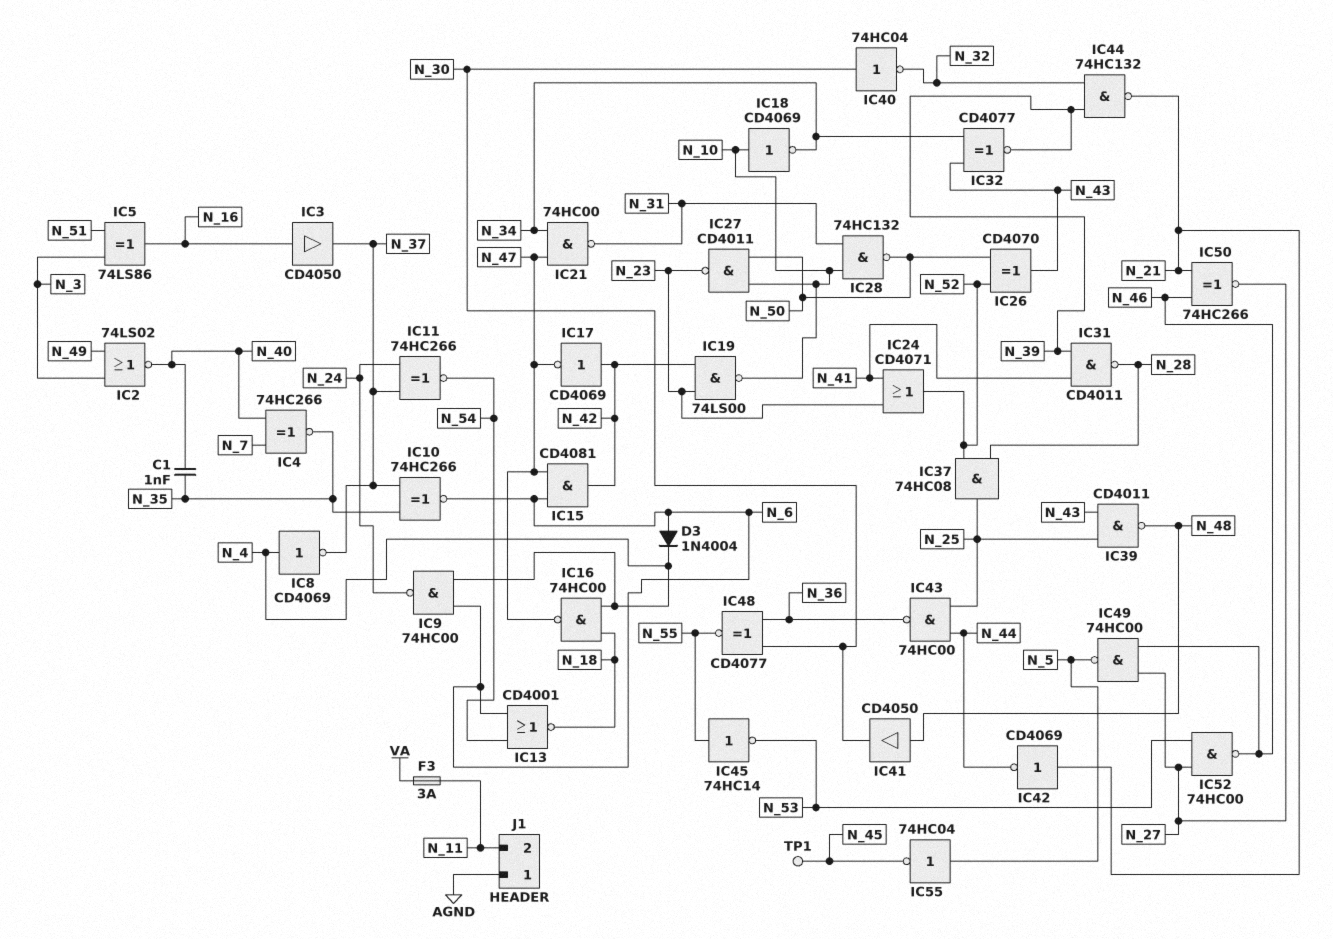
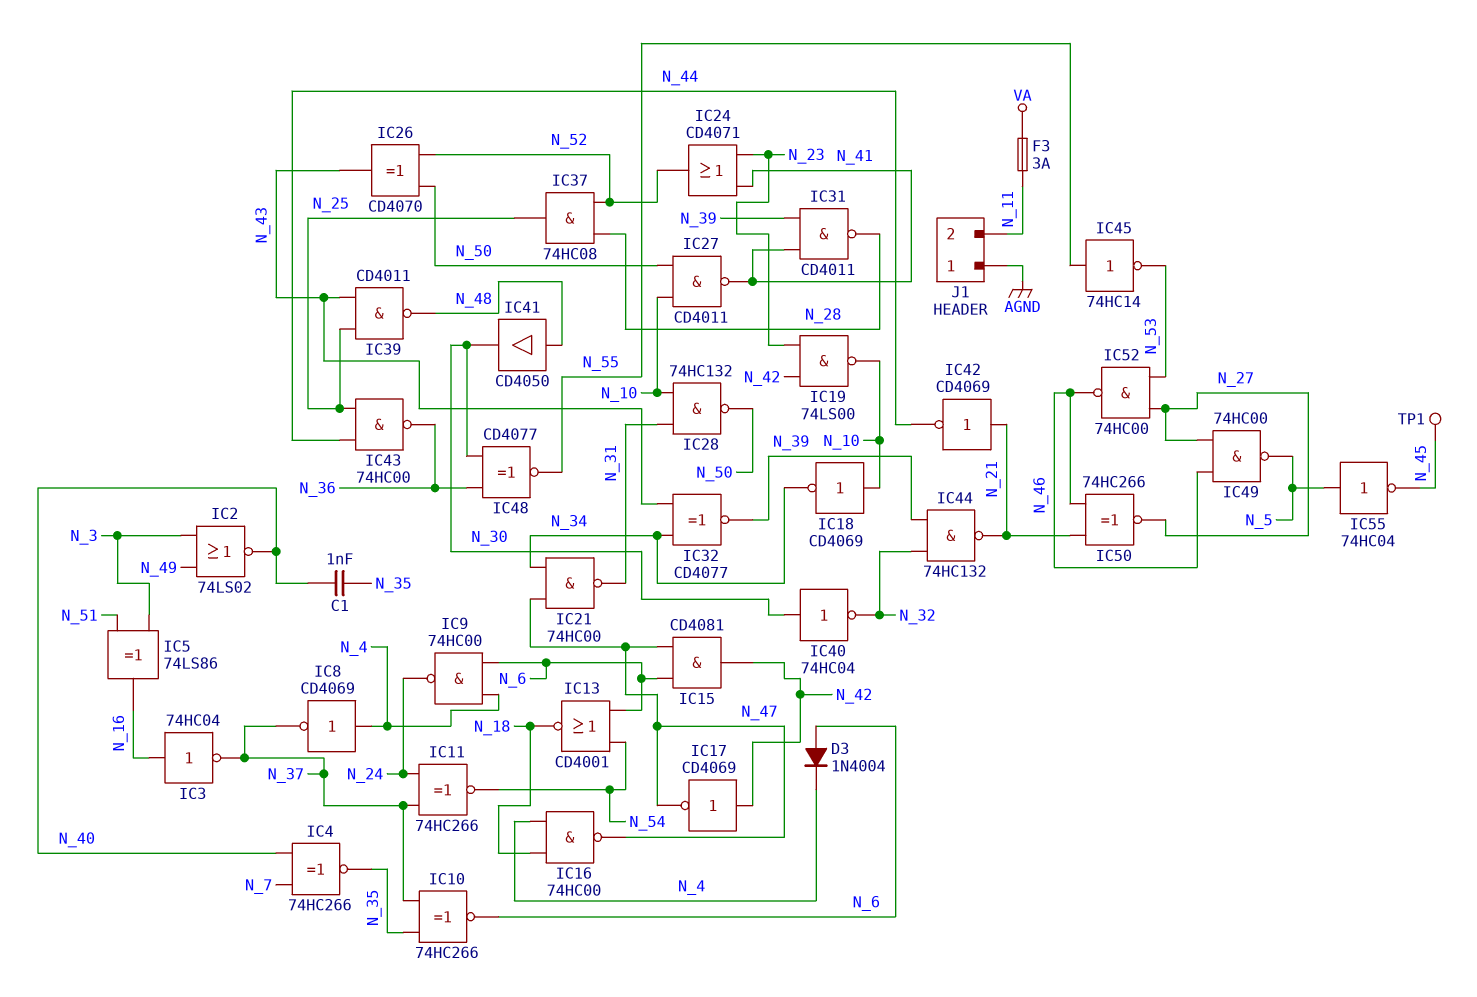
IC3: buffer CD4050 (in N_16, out N_37) -> NOT 74HC04 (in N_16, out N_37)
IC27: NAND CD4011 (in N_10, in N_50, out N_23) -> NAND CD4011 (in N_10, in N_50, out N_41)

